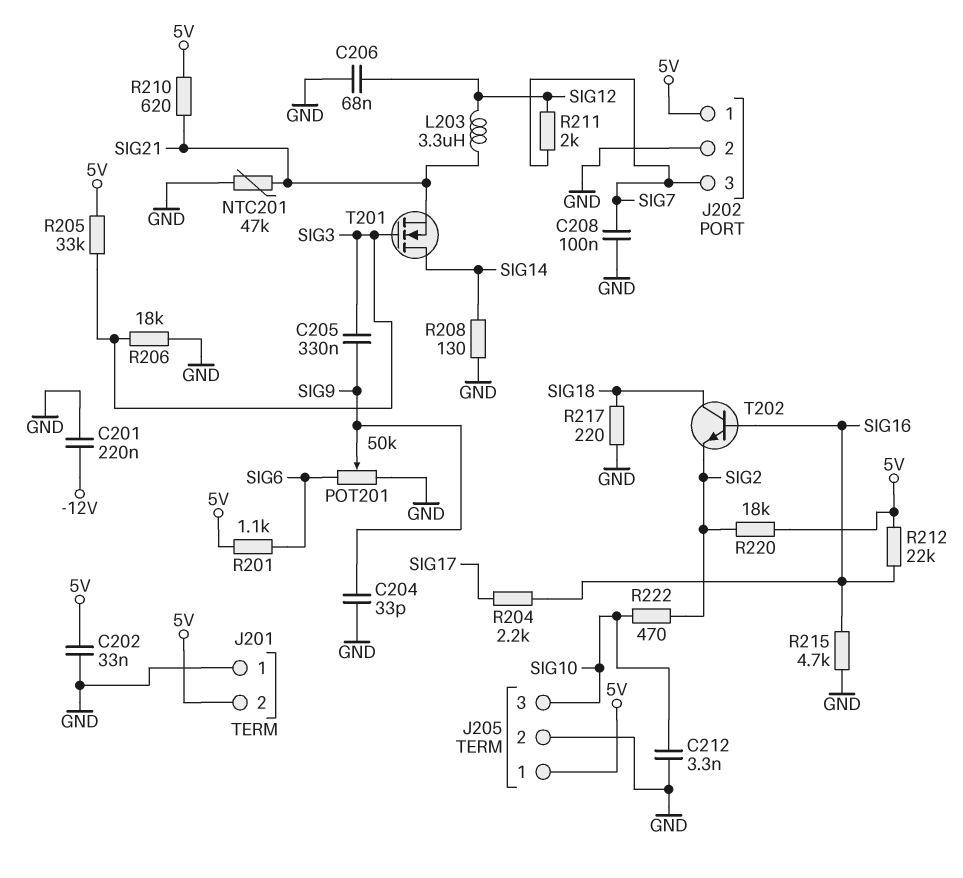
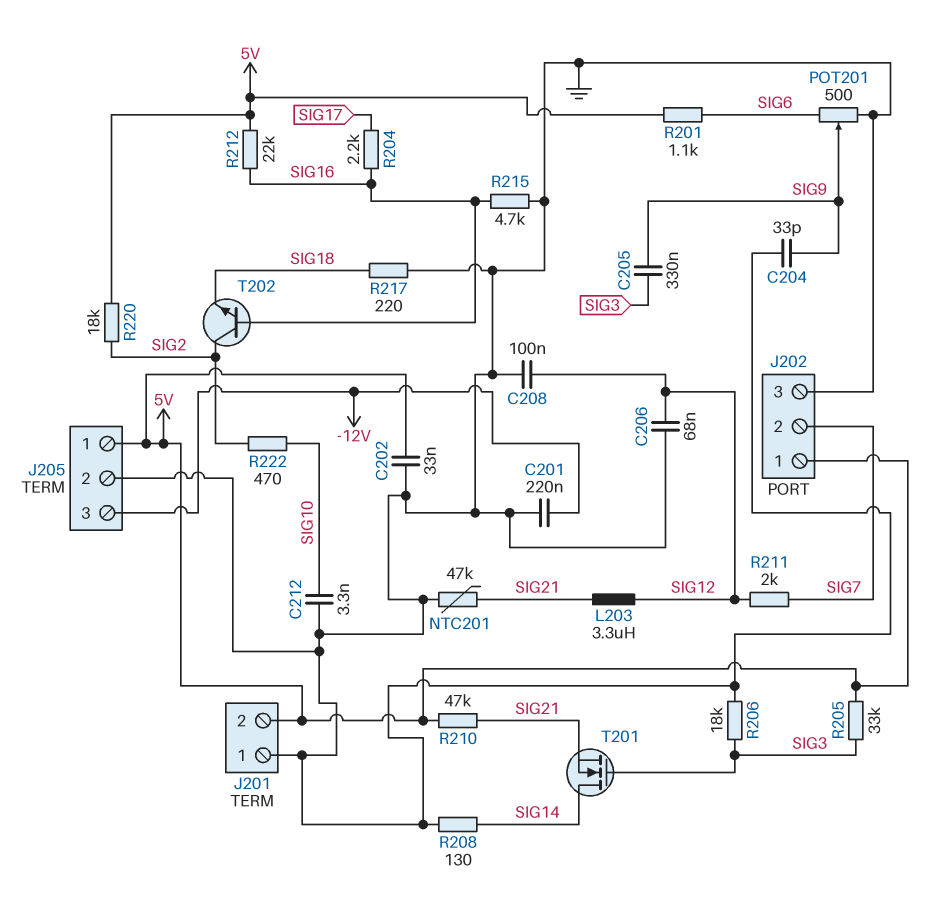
C208: 100nF (GND, SIG7) -> 100nF (GND, SIG12)
J202 pin 2: GND -> SIG7
J202 pin 3: SIG7 -> GND
J205 pin 3: SIG10 -> -12V
POT201: 50k (GND, SIG6, wiper SIG9) -> 500 (GND, SIG6, wiper SIG9)
R210: 620 (5V, SIG21) -> 47k (5V, SIG21)
T202: NPN (B SIG16, C SIG18, E SIG2) -> NPN (B SIG16, C SIG2, E SIG18)

